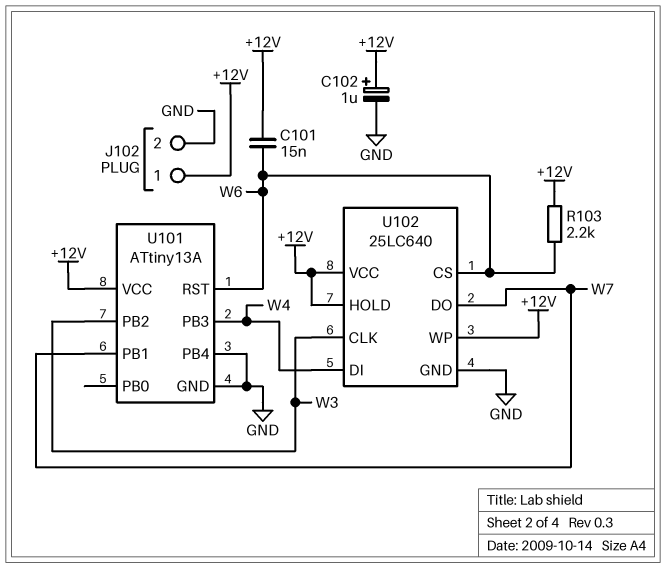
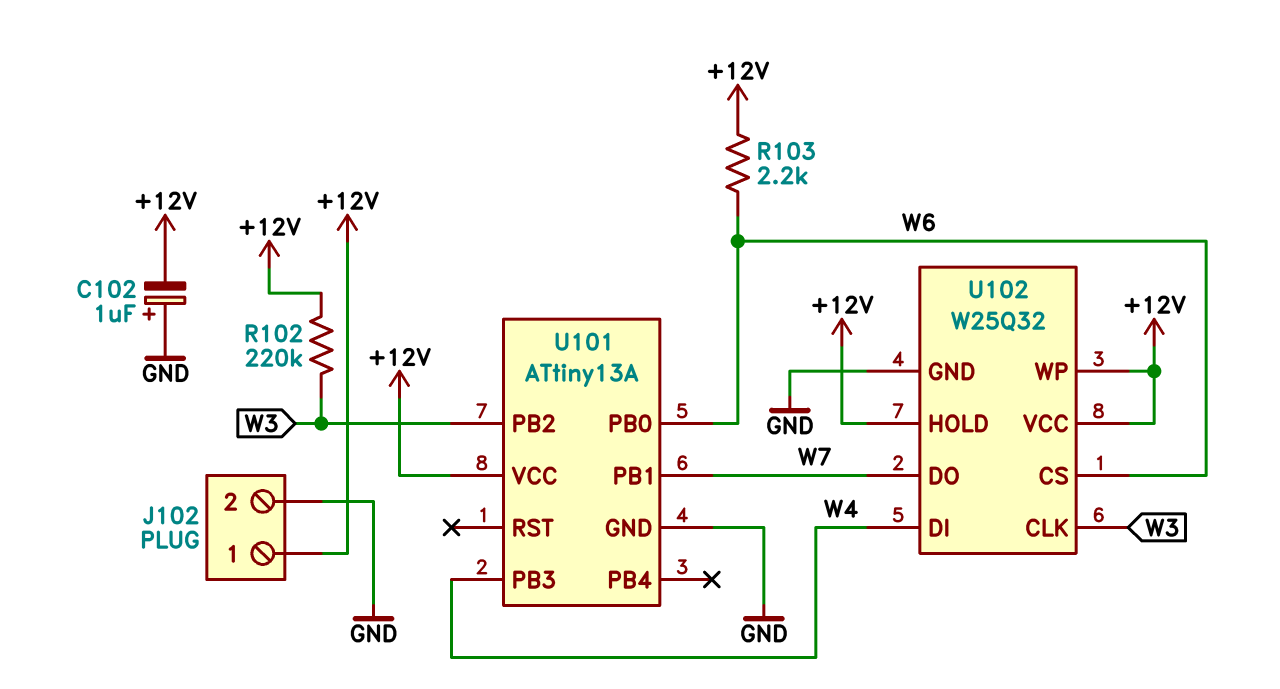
C101: 15nF (+12V, W6) -> none
C102: 1uF (plus +12V, minus GND) -> 1uF (plus GND, minus +12V)
R102: none -> 220k (+12V, W3)
U101 pin PB0: none -> W6
U101 pin PB4: GND -> none
U101 pin RST: W6 -> none
U102: 25LC640 -> W25Q32

